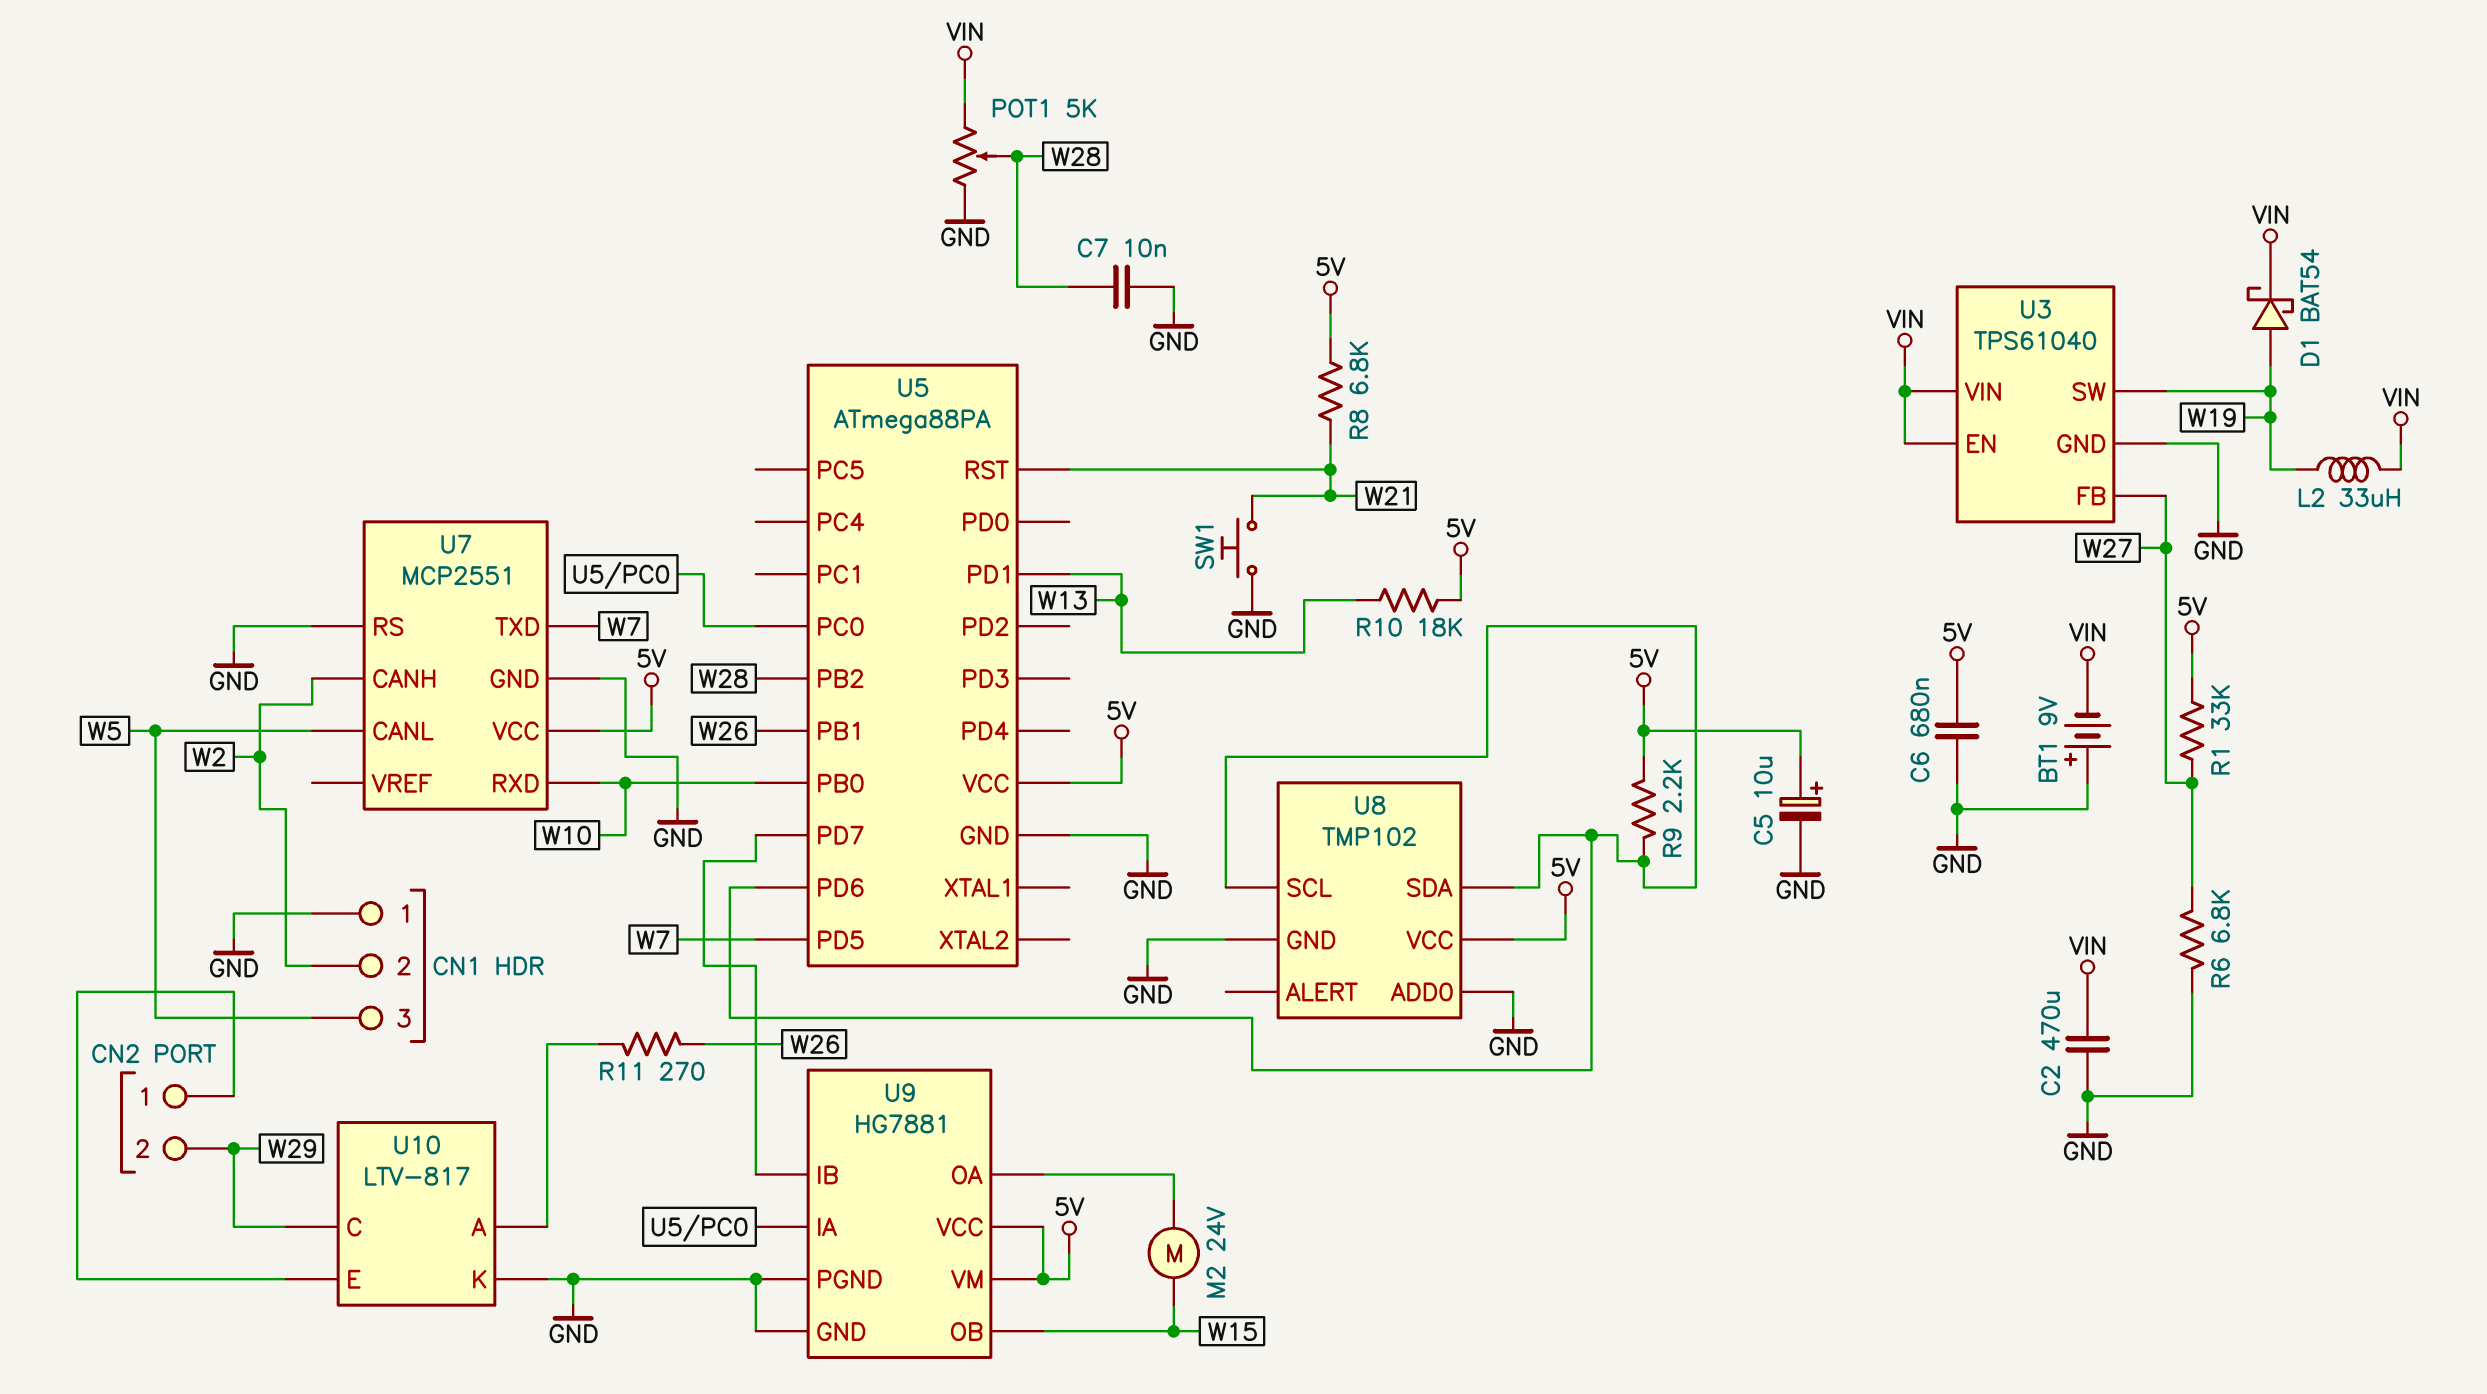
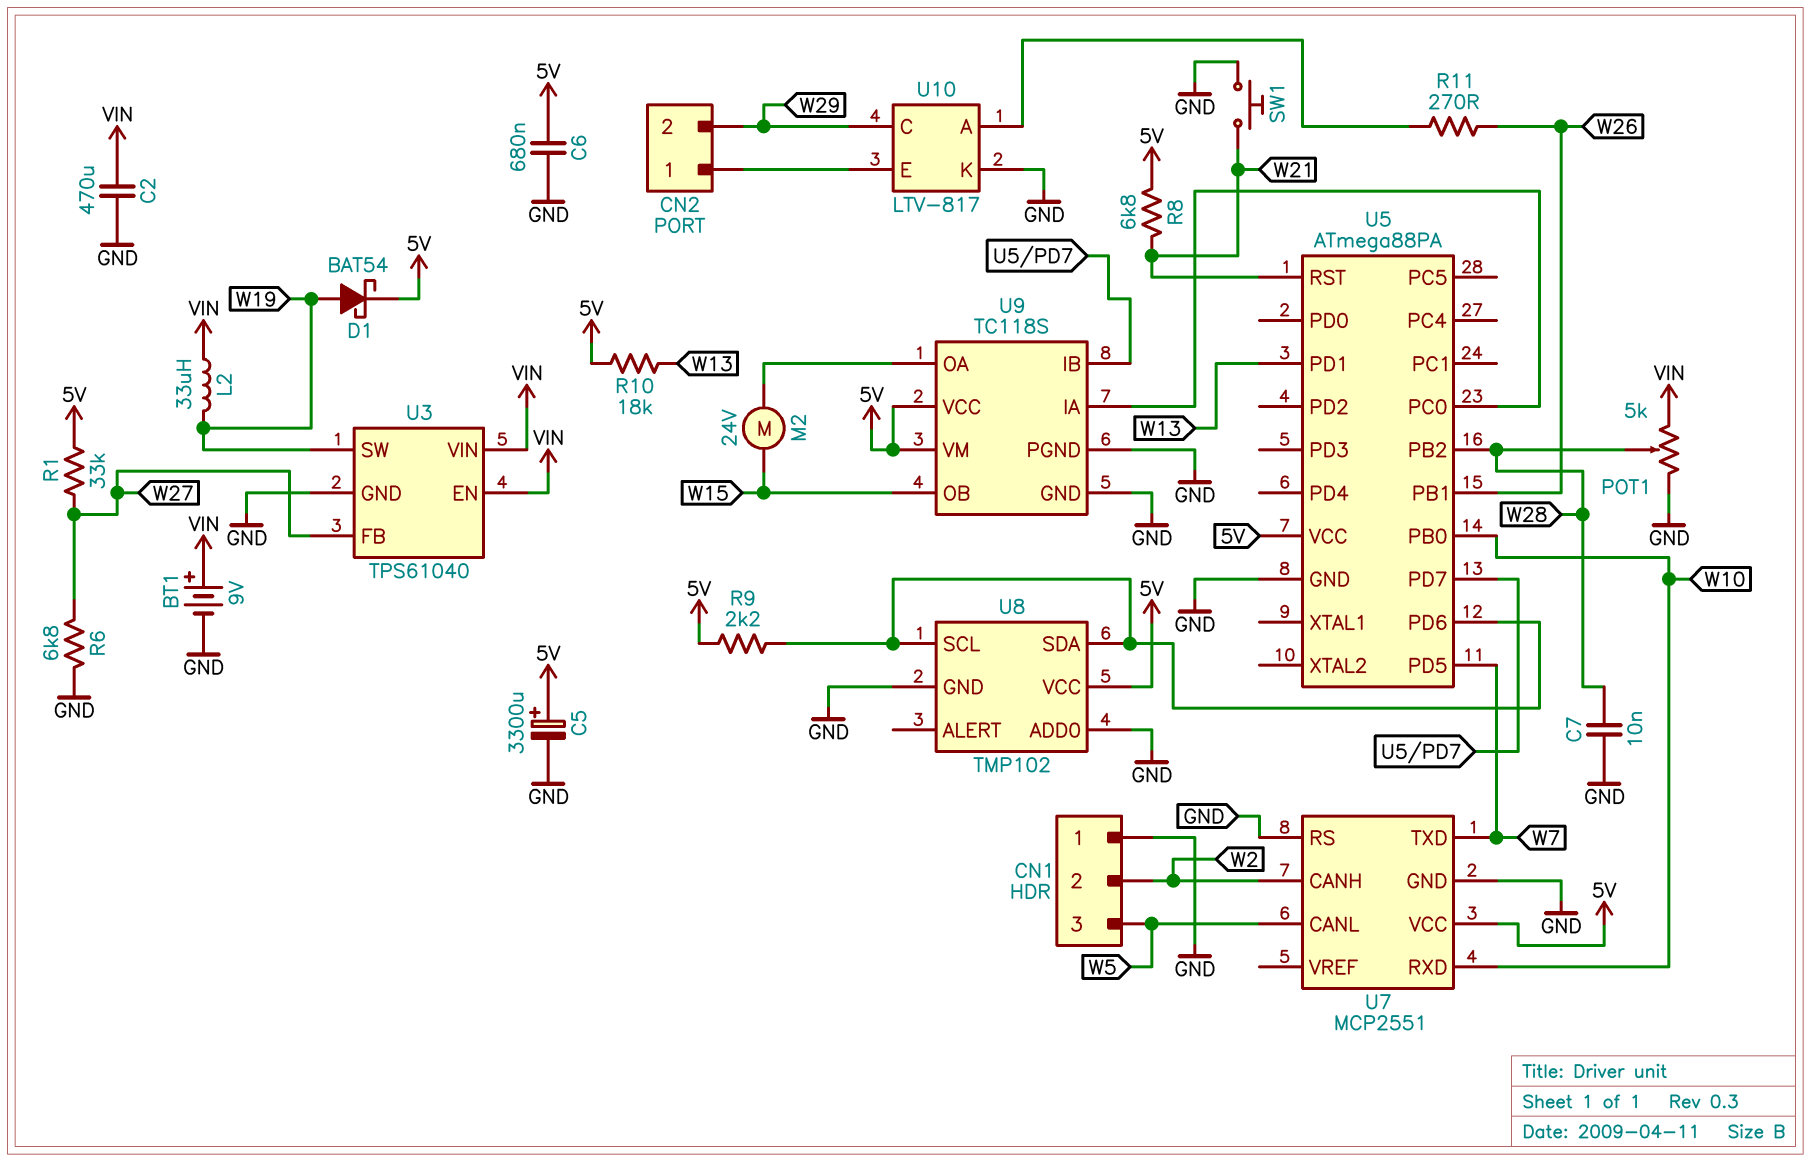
BT1: 9V (plus GND, minus VIN) -> 9V (plus VIN, minus GND)
C5: 10uF (plus 5V, minus GND) -> 3300uF (plus 5V, minus GND)
D1: schottky BAT54 (A W19, K VIN) -> schottky BAT54 (A W19, K 5V)
U9: HG7881 -> TC118S

